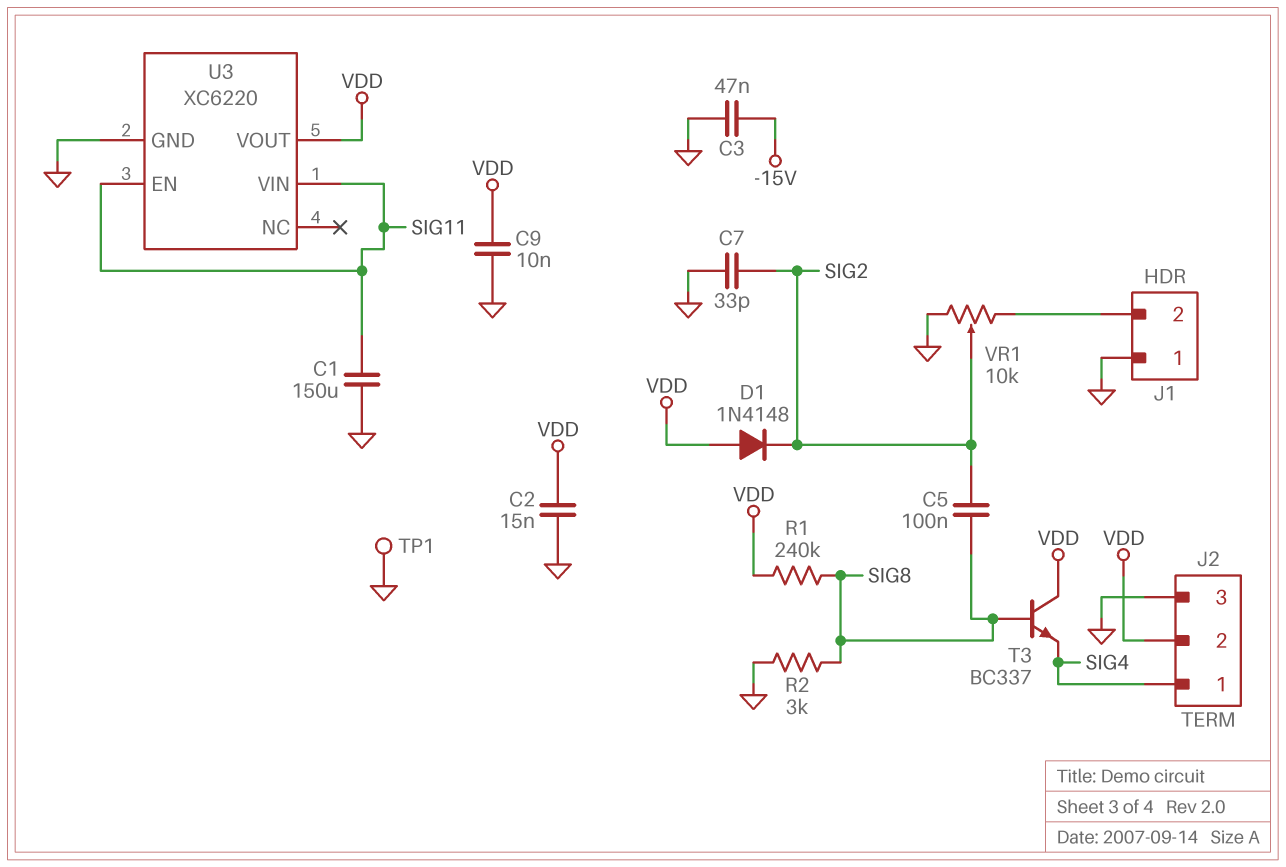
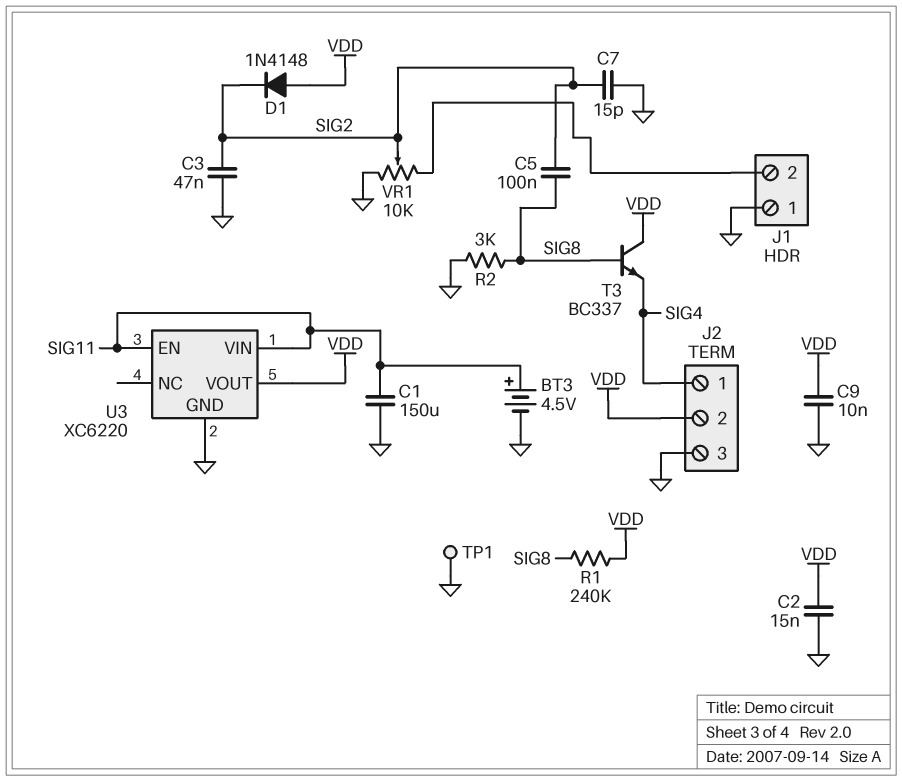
BT3: none -> 4.5V (plus SIG11, minus GND)
C3: 47nF (-15V, GND) -> 47nF (GND, SIG2)
C7: 33pF (GND, SIG2) -> 15pF (GND, SIG2)

